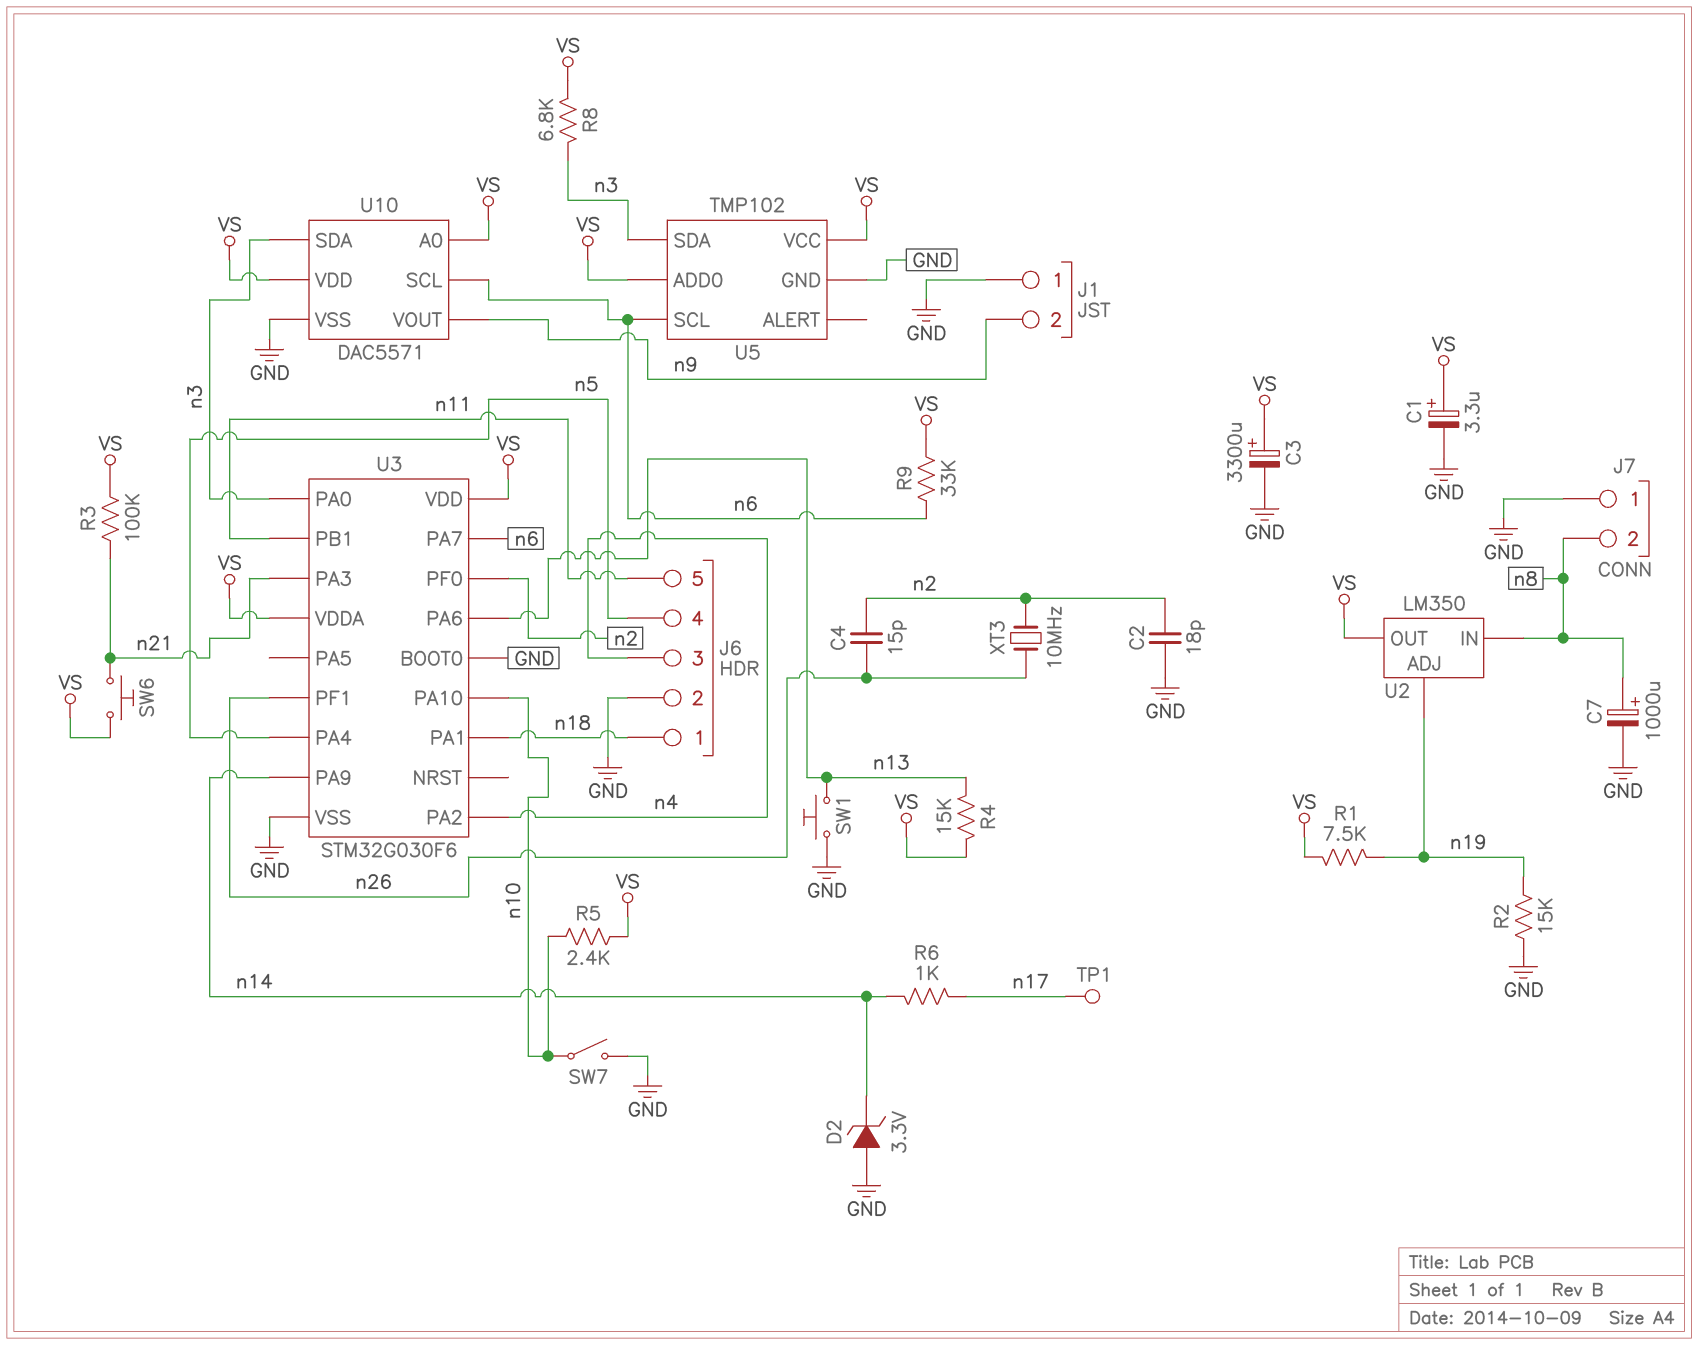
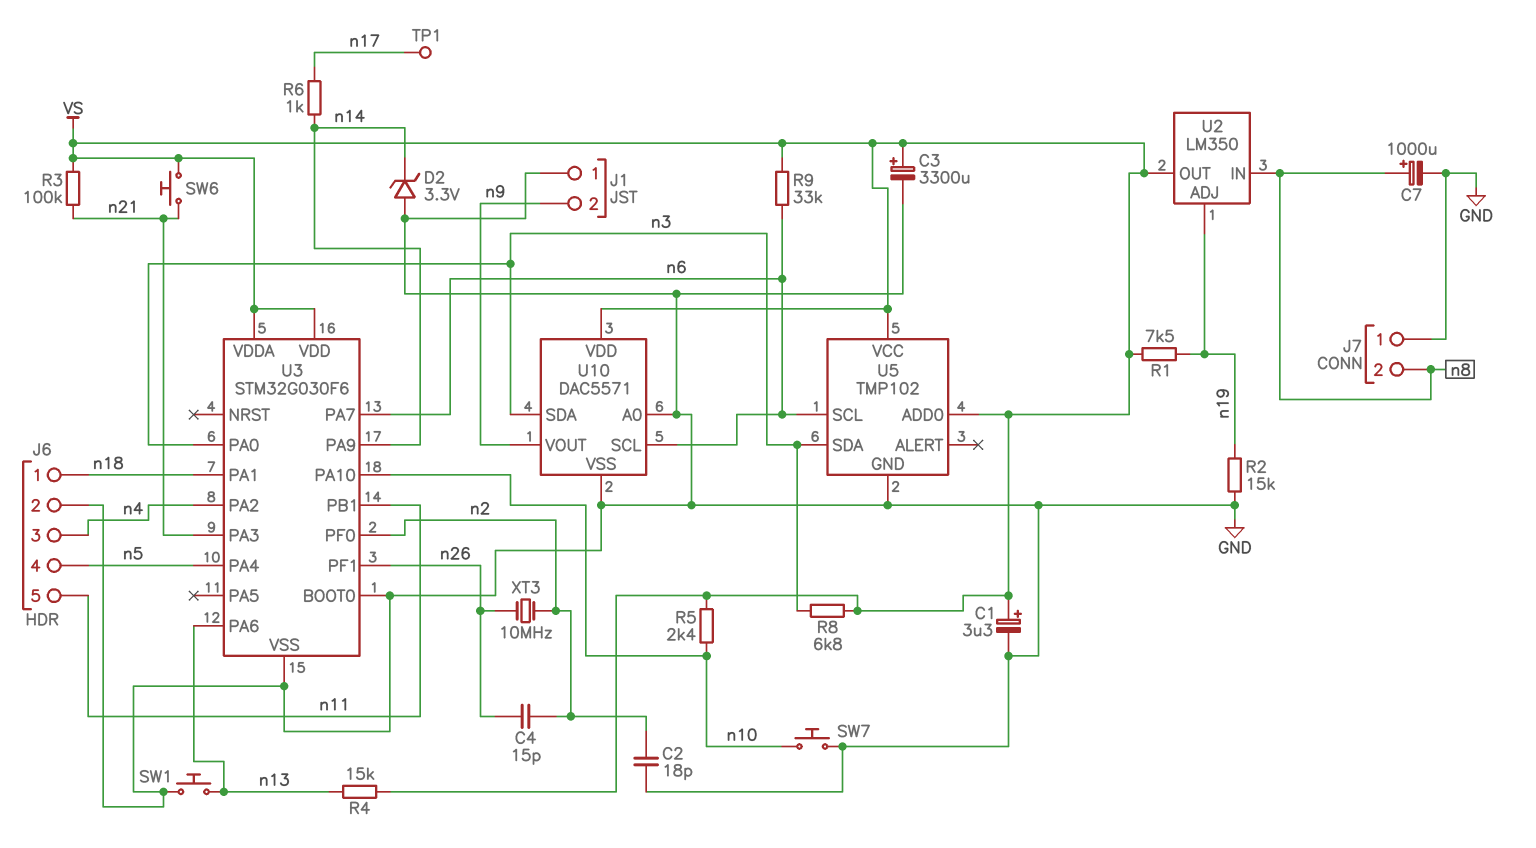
SW7: switch (GND, n10) -> button (GND, n10)
U10 pin A0: VS -> GND

